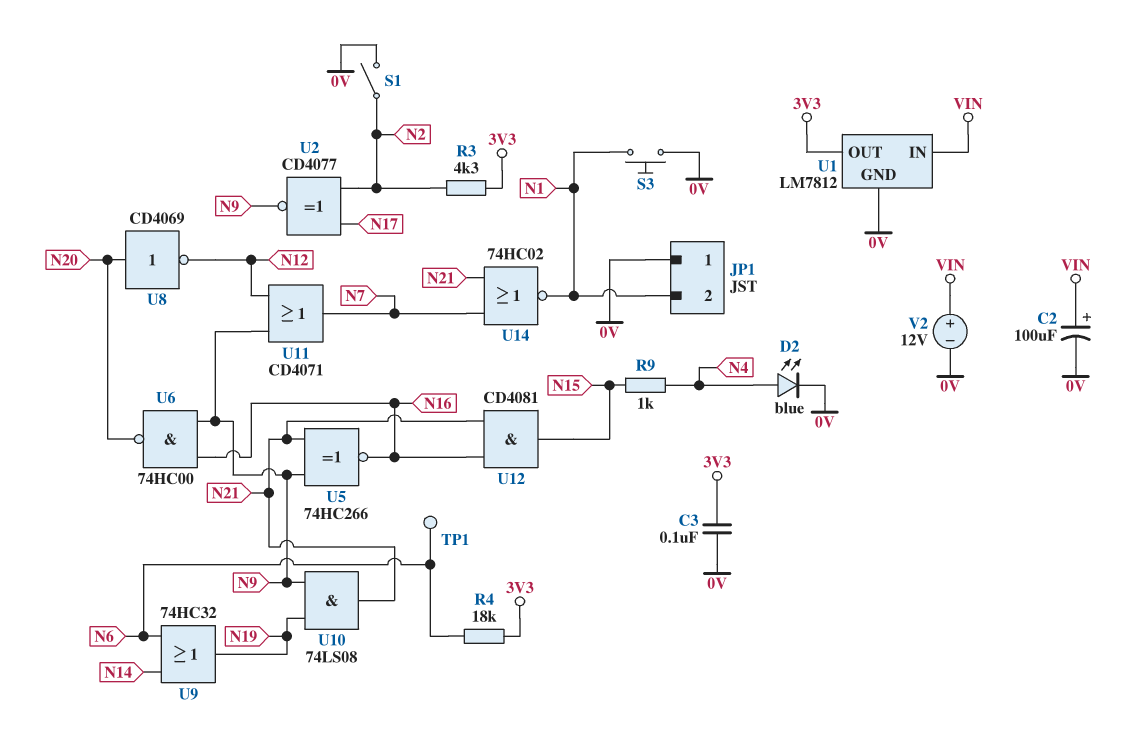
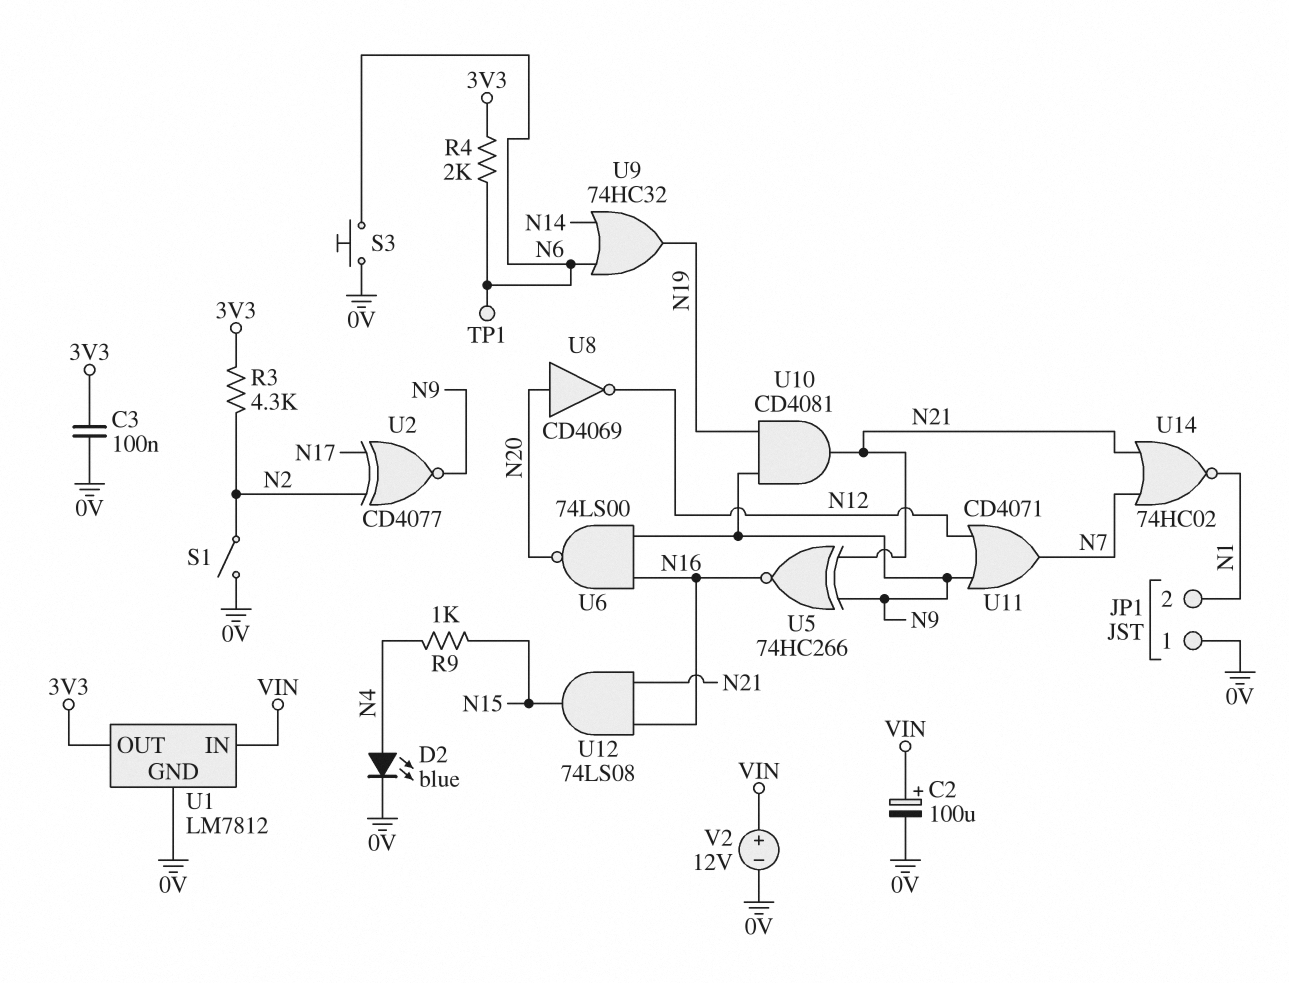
R4: 18k (3V3, N6) -> 2k (3V3, N6)
S3: button (0V, N1) -> button (0V, N6)
U6: NAND 74HC00 (in N9, in N16, out N20) -> NAND 74LS00 (in N9, in N16, out N20)
U10: AND 74LS08 (in N9, in N19, out N21) -> AND CD4081 (in N9, in N19, out N21)
U12: AND CD4081 (in N16, in N21, out N15) -> AND 74LS08 (in N16, in N21, out N15)

